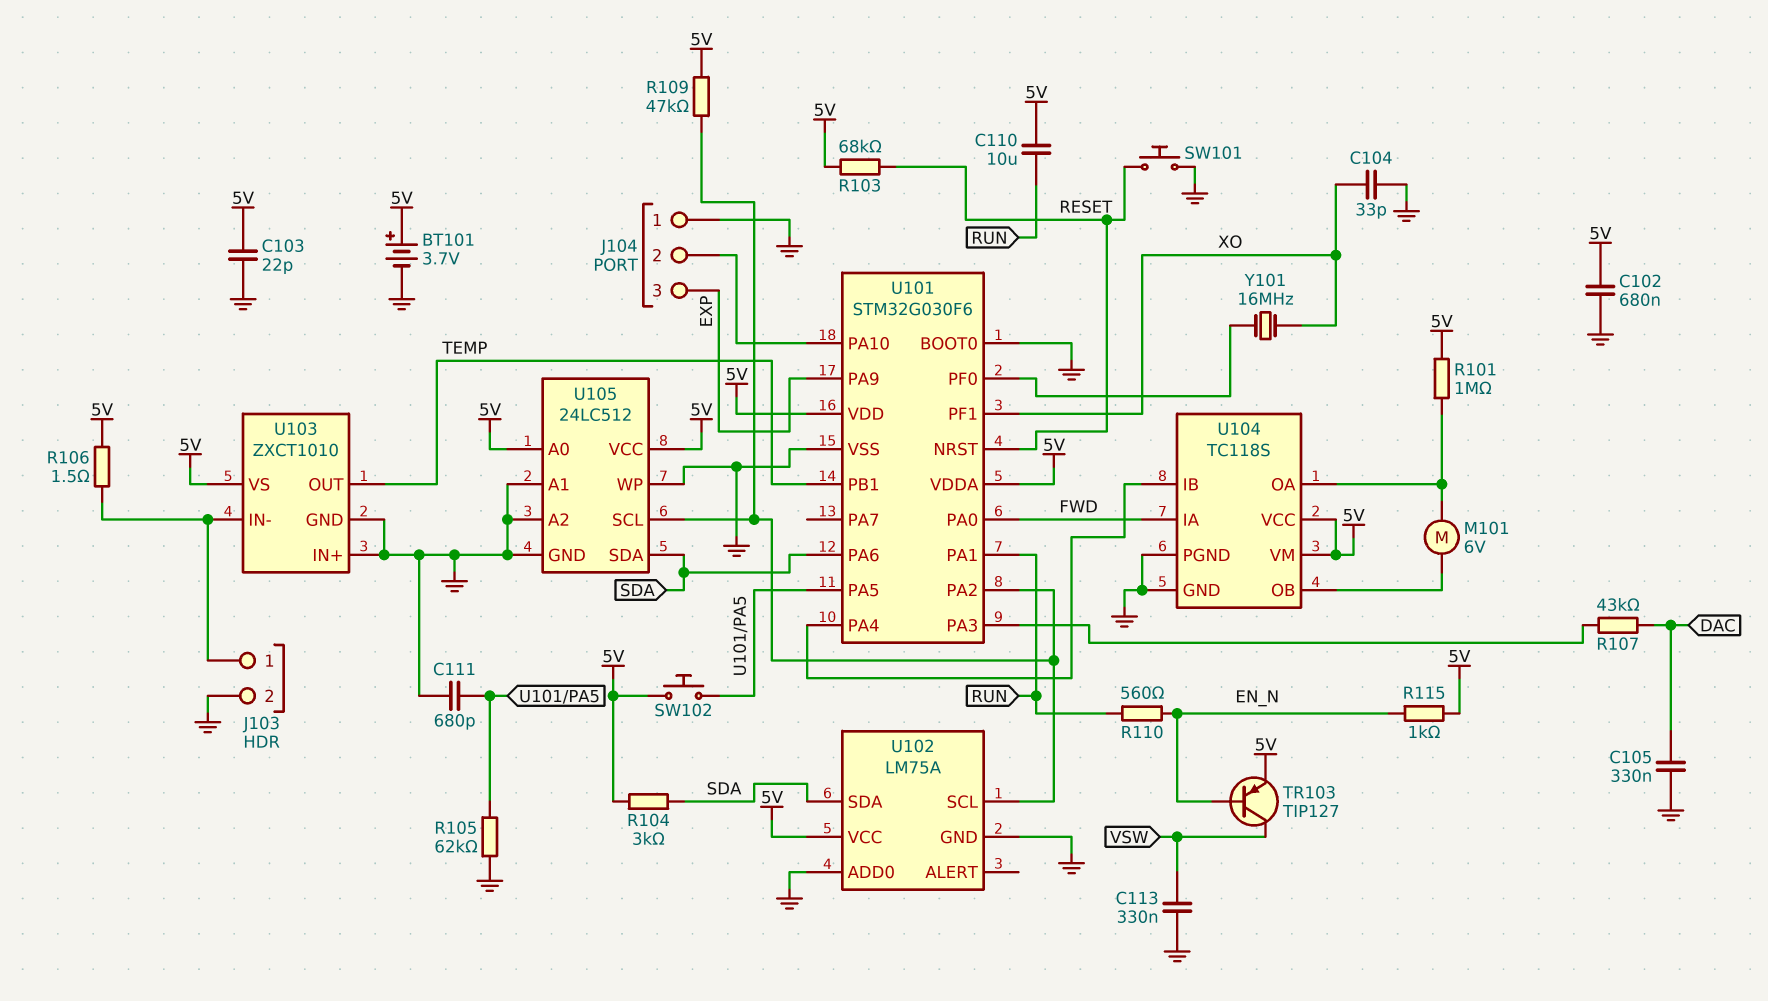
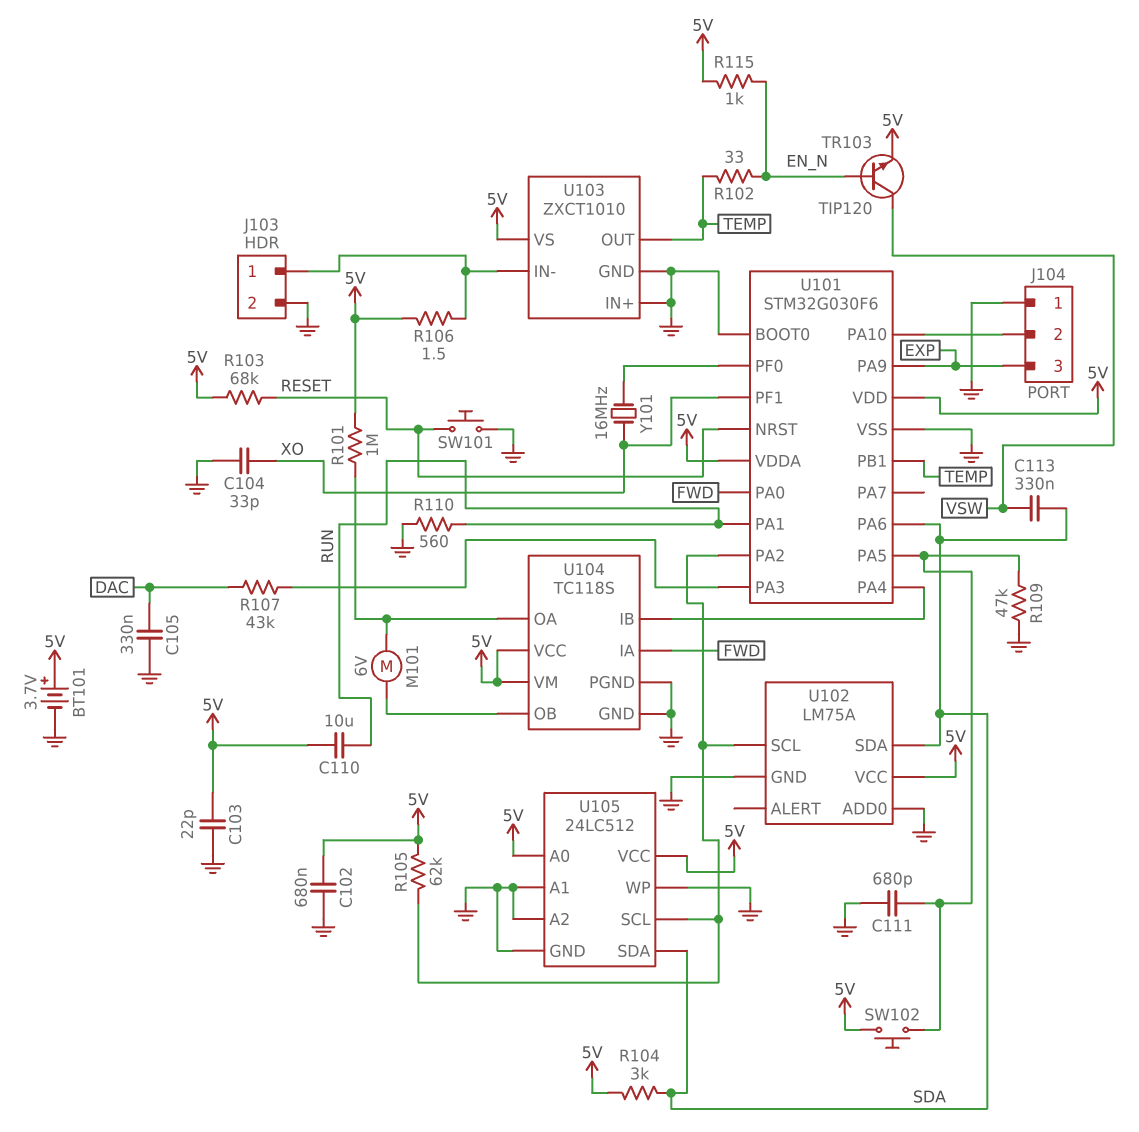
C113: 330nF (GND, VSW) -> 330nF (SDA, VSW)
R102: none -> 33 (EN_N, TEMP)
R105: 62k (GND, U101/PA5) -> 62k (5V, U101/PA2)
R109: 47k (5V, U101/PA2) -> 47k (GND, U101/PA5)
R110: 560 (EN_N, RUN) -> 560 (GND, RUN)
TR103: PNP TIP127 (B EN_N, C VSW, E 5V) -> NPN TIP120 (B EN_N, C VSW, E 5V)

